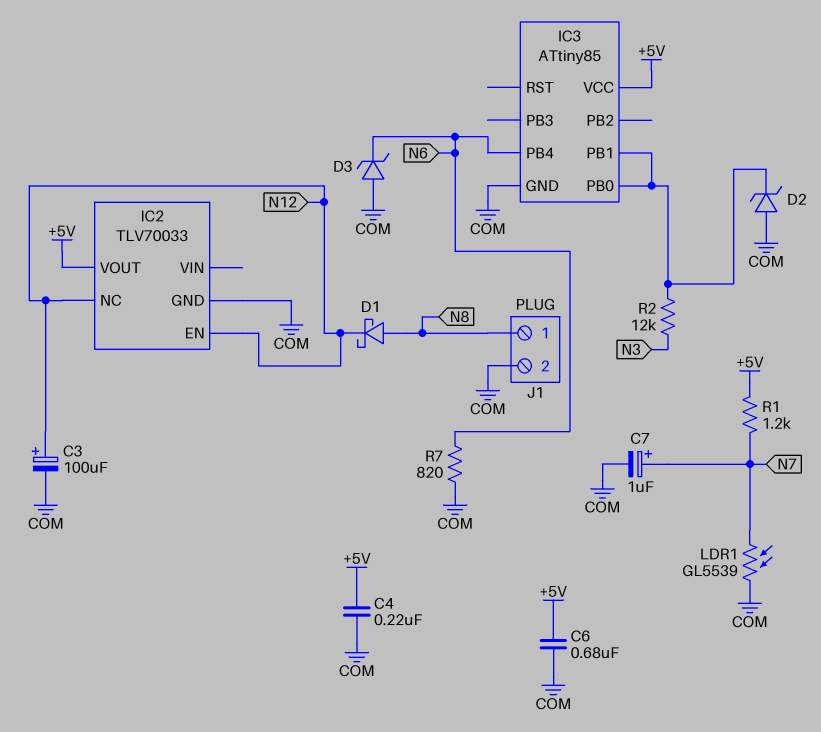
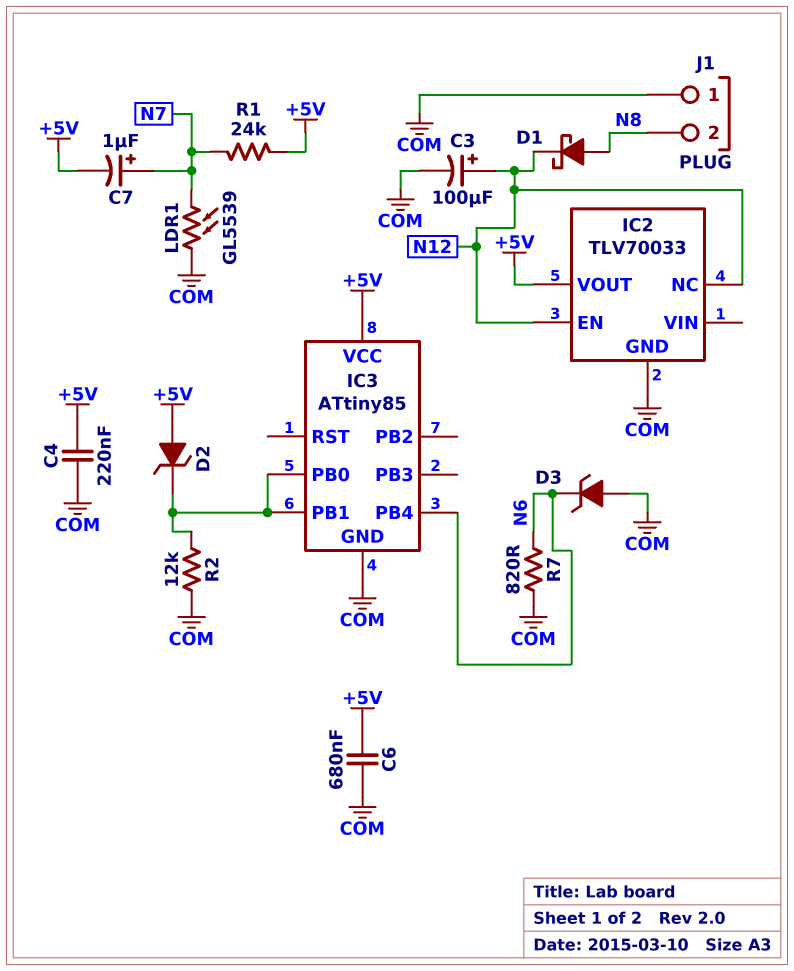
C7: 1uF (plus N7, minus COM) -> 1uF (plus N7, minus +5V)
D2: zener (A COM, K IC3/PB0) -> zener (A +5V, K IC3/PB0)
J1 pin 1: N8 -> COM
J1 pin 2: COM -> N8
R1: 1.2k (+5V, N7) -> 24k (+5V, N7)
R2: 12k (IC3/PB0, N3) -> 12k (COM, IC3/PB0)

